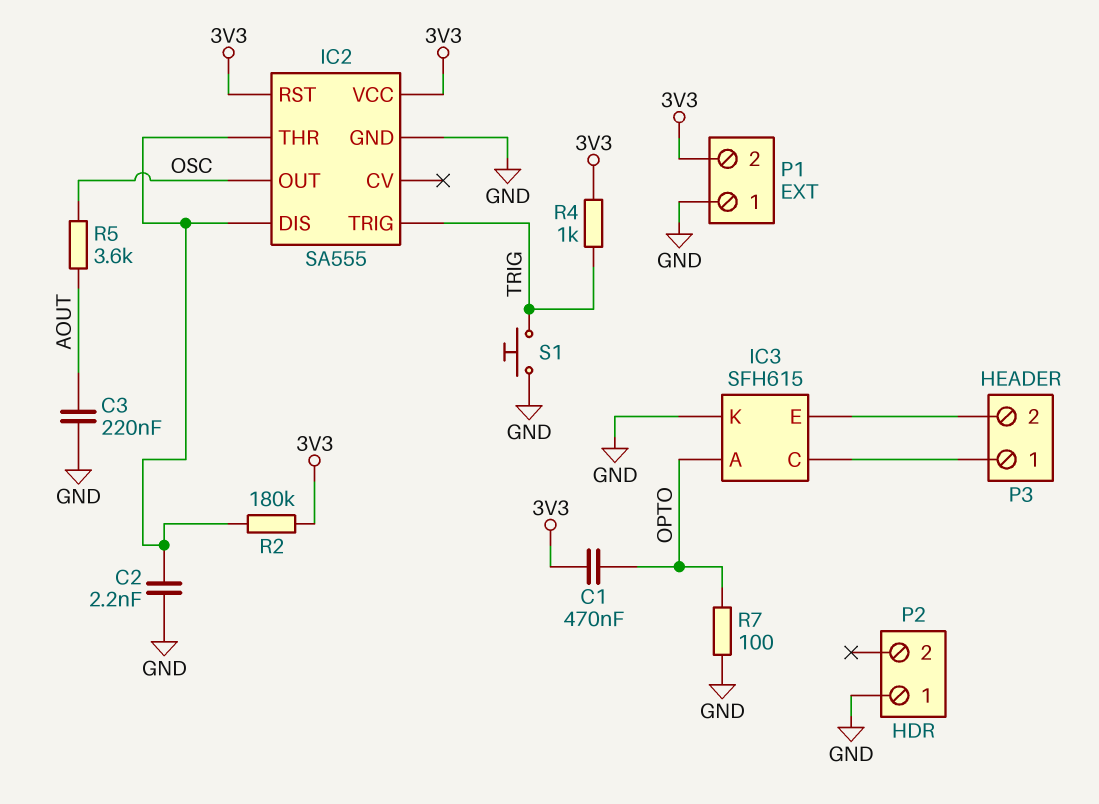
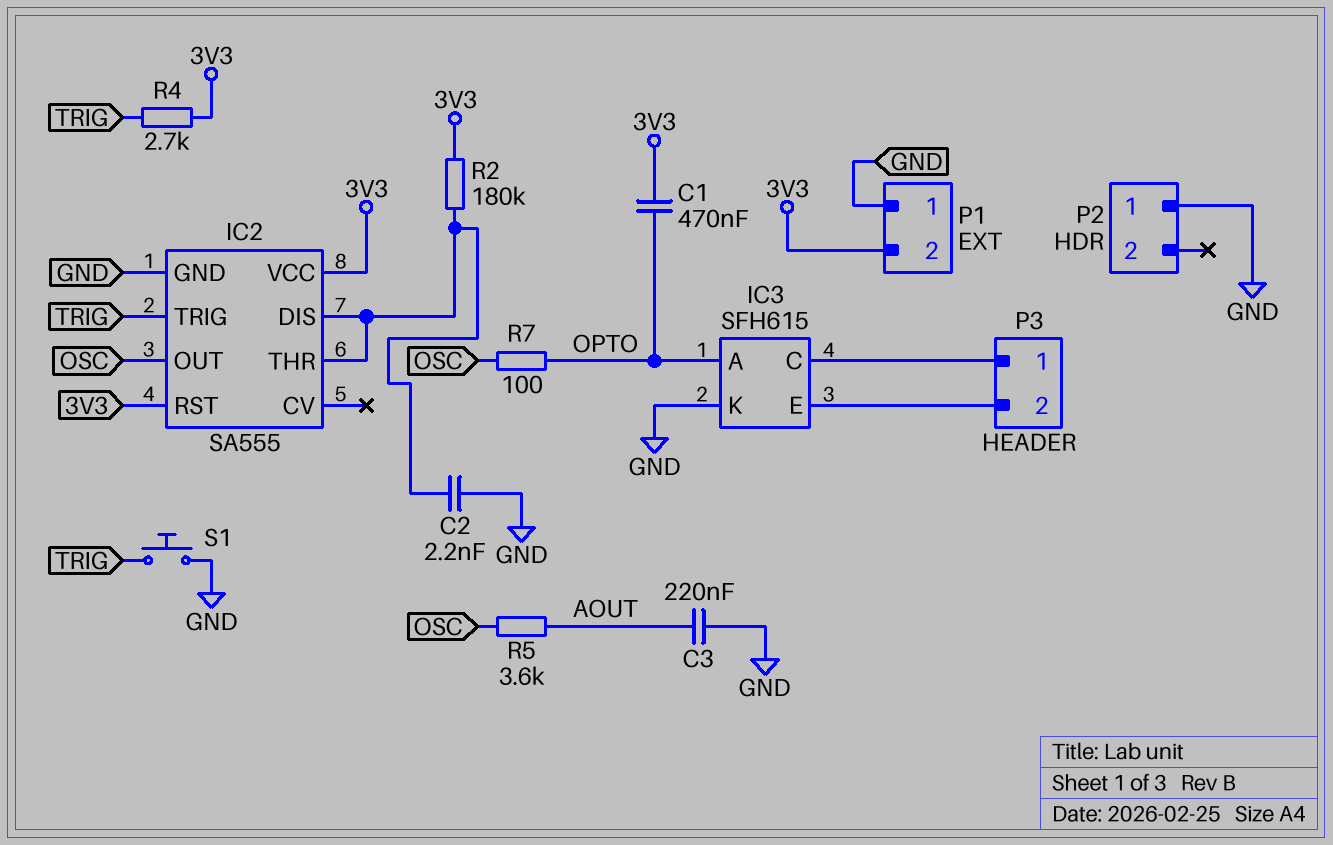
R4: 1k (3V3, TRIG) -> 2.7k (3V3, TRIG)
R7: 100 (GND, OPTO) -> 100 (OPTO, OSC)

